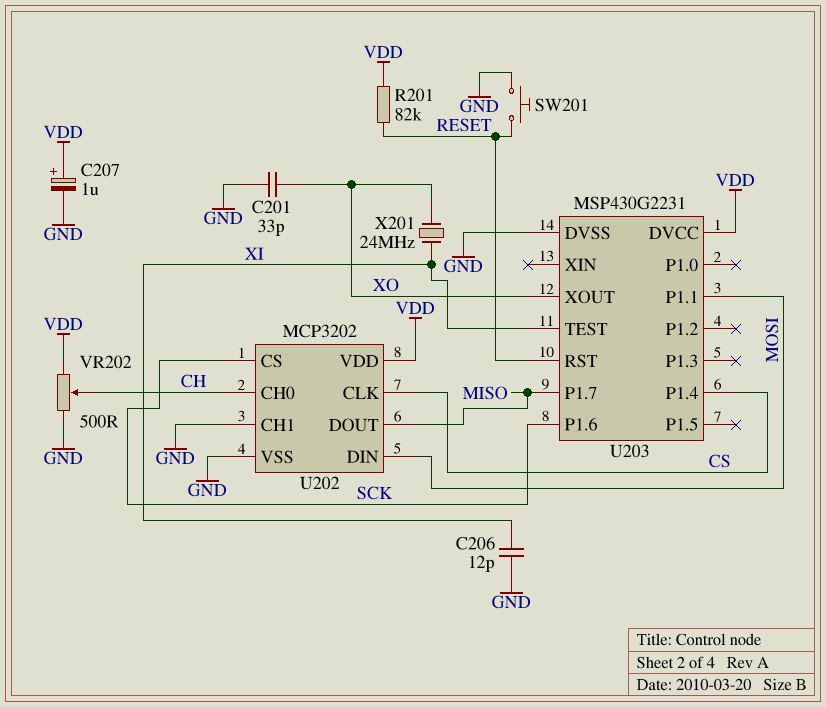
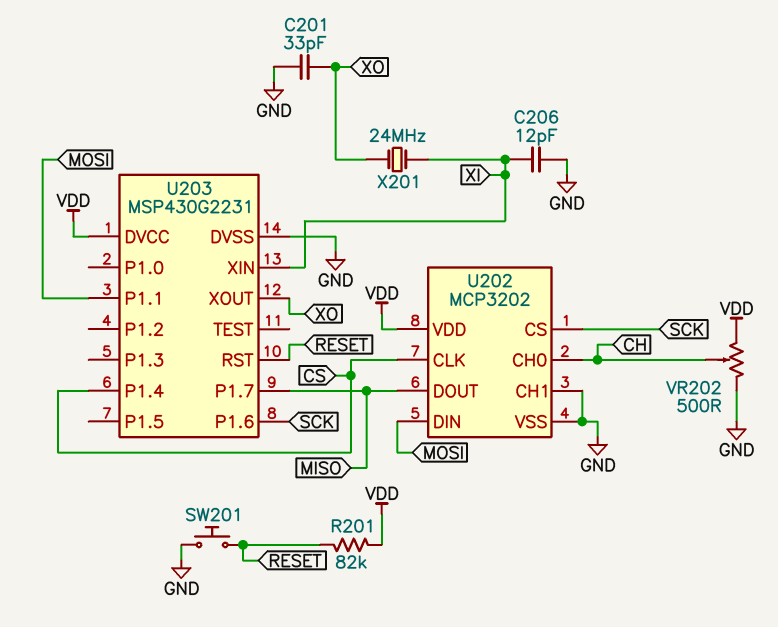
C207: 1uF (plus VDD, minus GND) -> none
U203 pin TEST: XI -> none
U203 pin XIN: none -> XI

